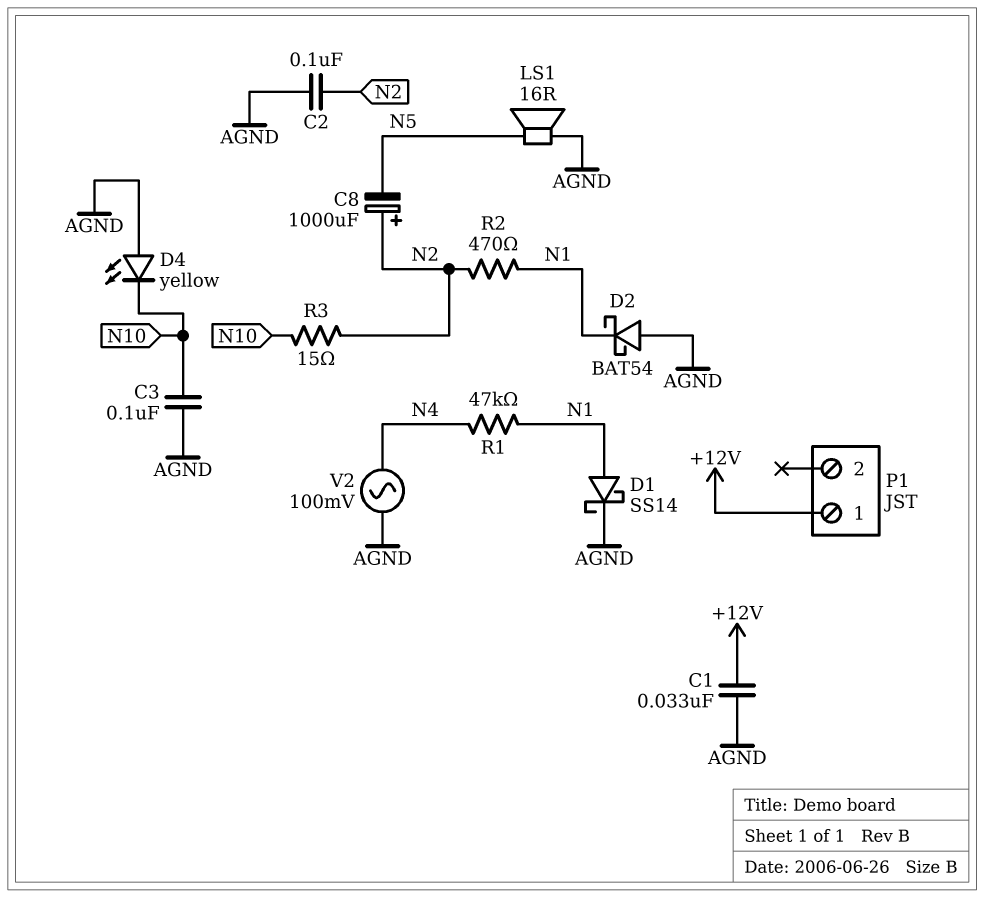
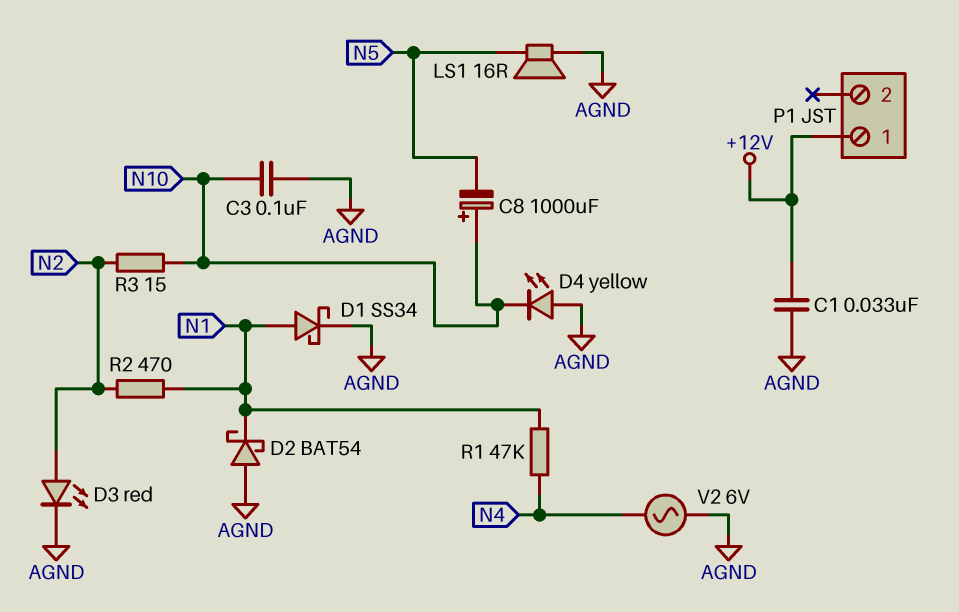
C2: 100nF (AGND, N2) -> none
C8: 1000uF (plus N2, minus N5) -> 1000uF (plus N10, minus N5)
D1: schottky SS14 (A N1, K AGND) -> schottky SS34 (A N1, K AGND)
D3: none -> LED red (A N2, K AGND)
V2: AC 100mV (AGND, N4) -> AC 6V (AGND, N4)

